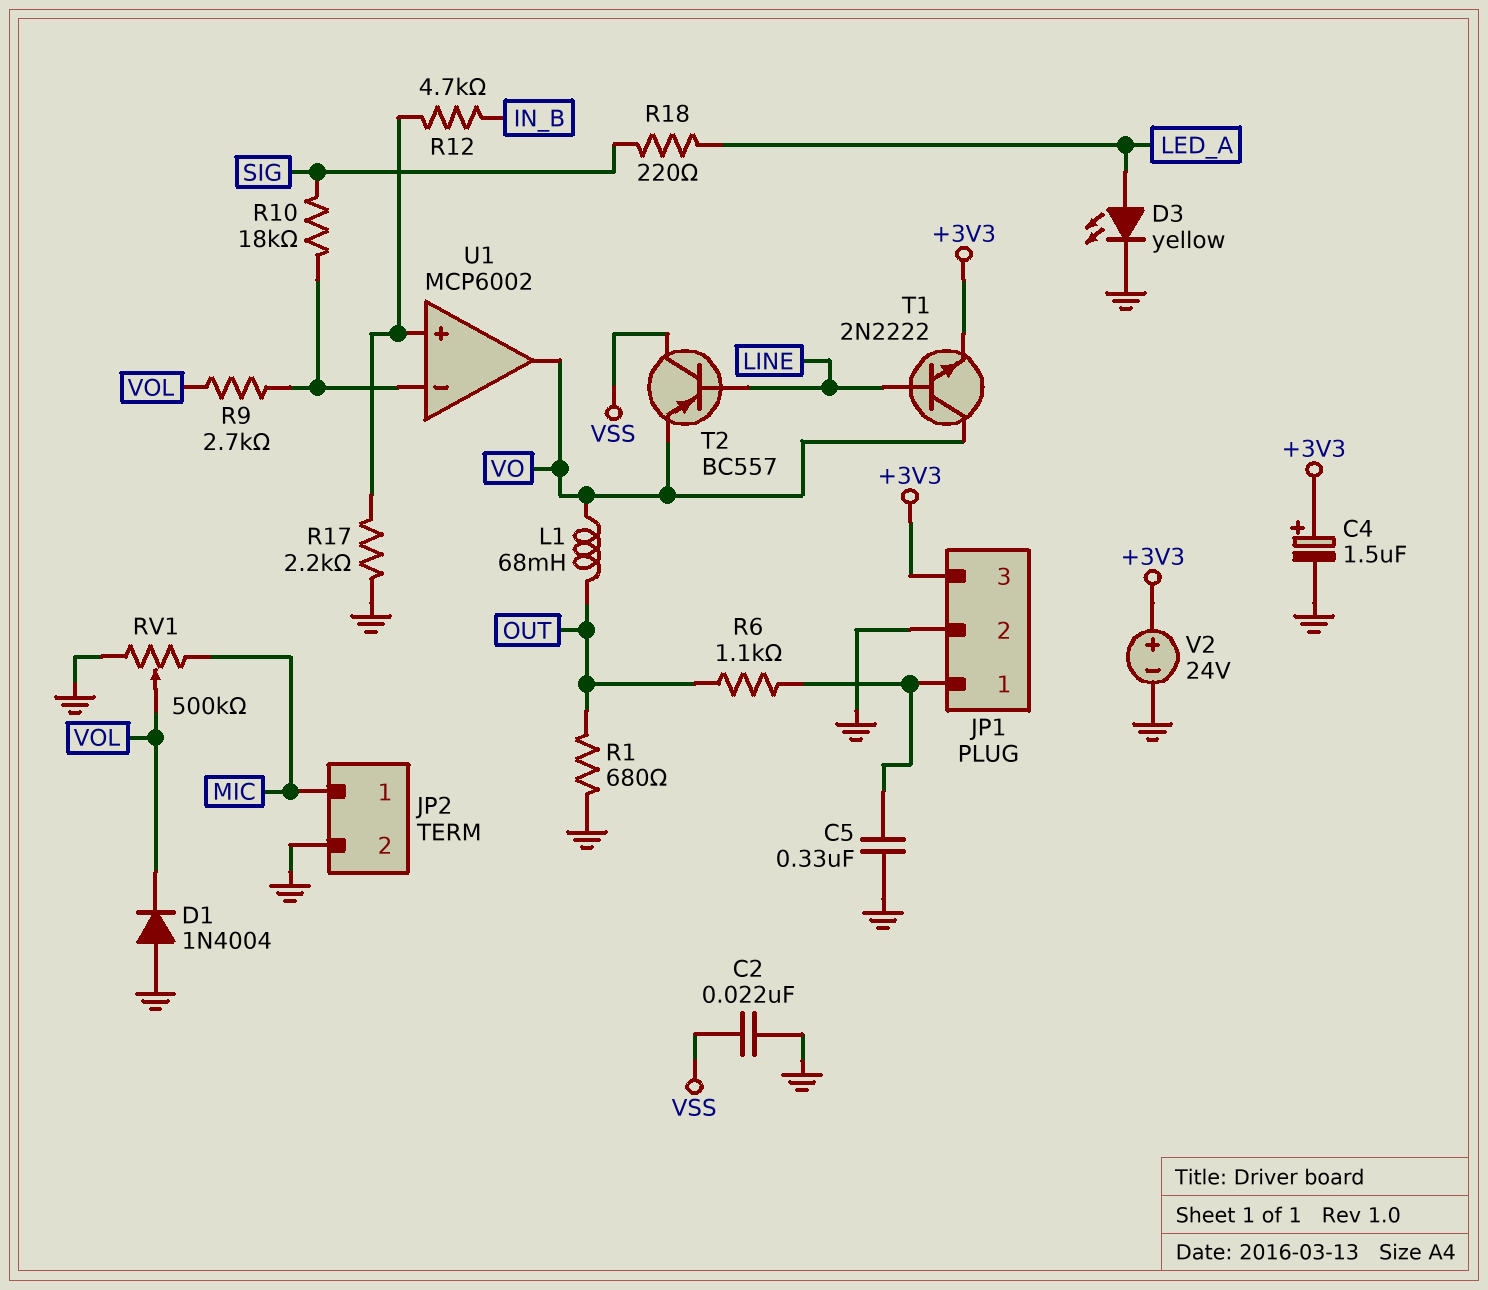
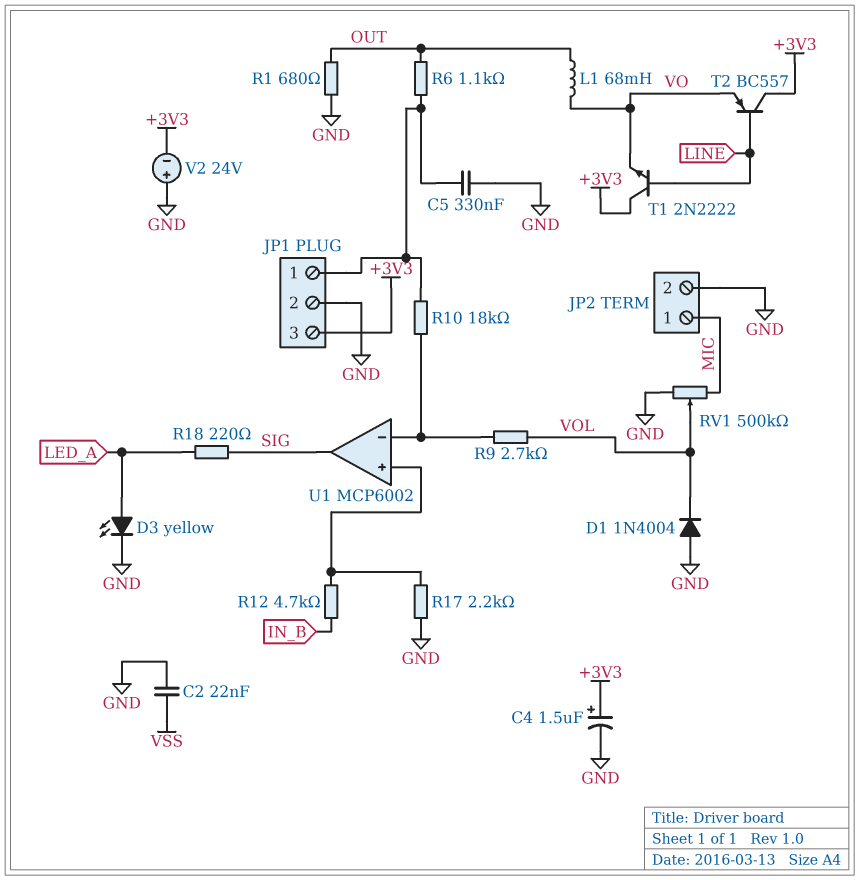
R10: 18k (SIG, U1/in-) -> 18k (JP1/1, U1/in-)
T1: NPN 2N2222 (B LINE, C VO, E +3V3) -> NPN 2N2222 (B LINE, C +3V3, E VO)
T2: PNP BC557 (B LINE, C VSS, E VO) -> PNP BC557 (B LINE, C +3V3, E VO)
U1 pin out: VO -> SIG
V2: 24V (plus +3V3, minus GND) -> 24V (plus GND, minus +3V3)

